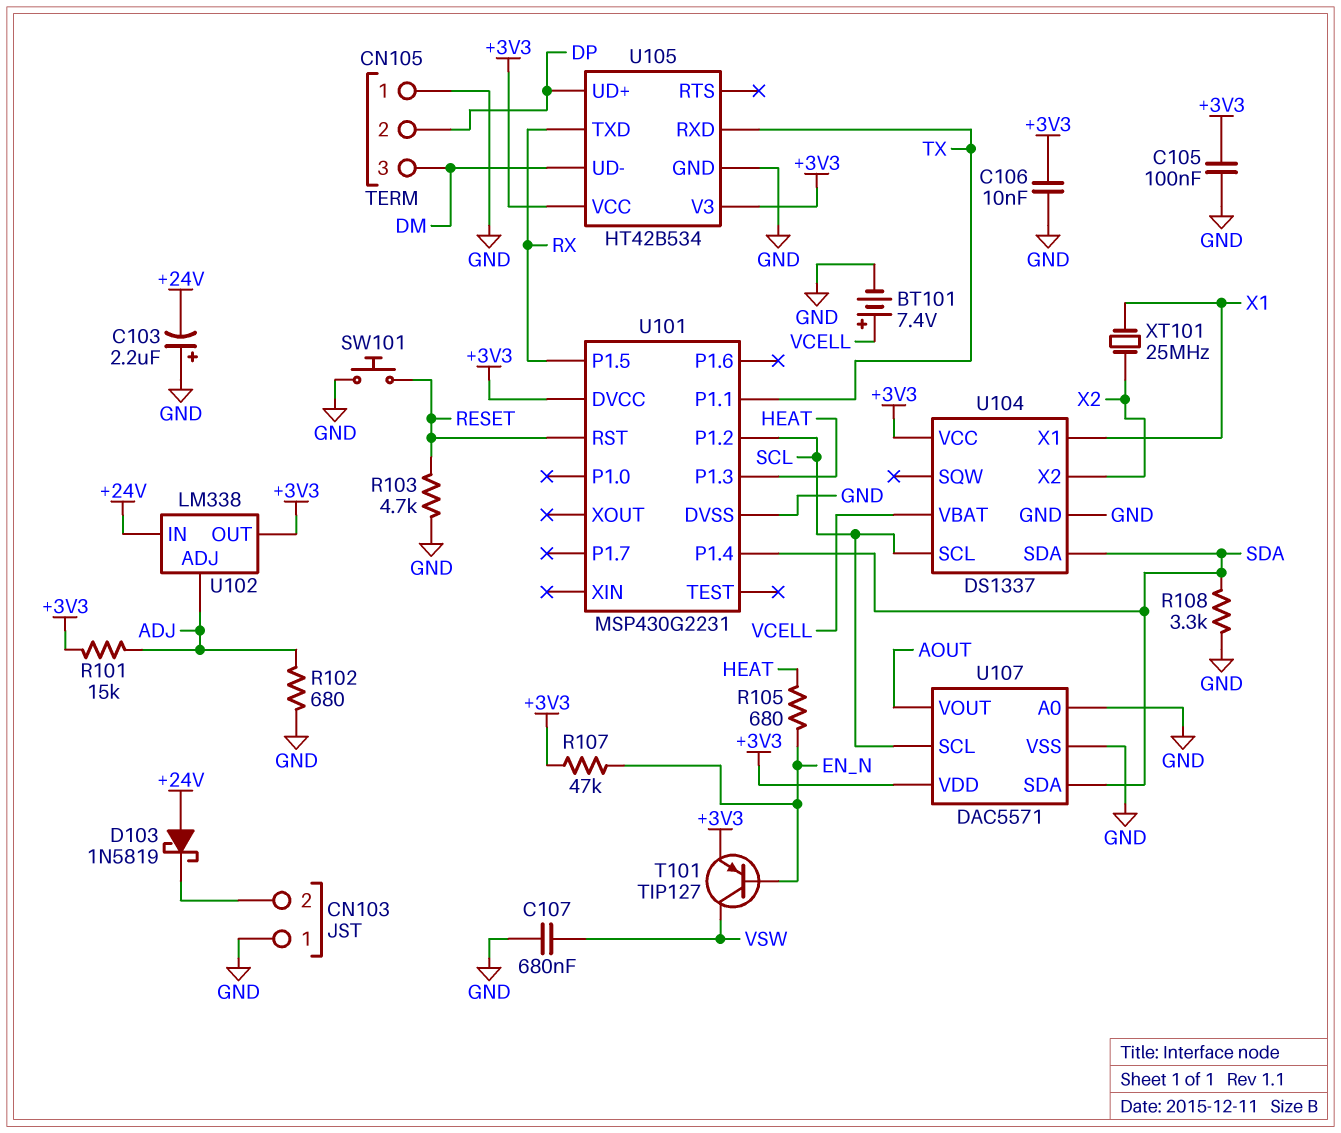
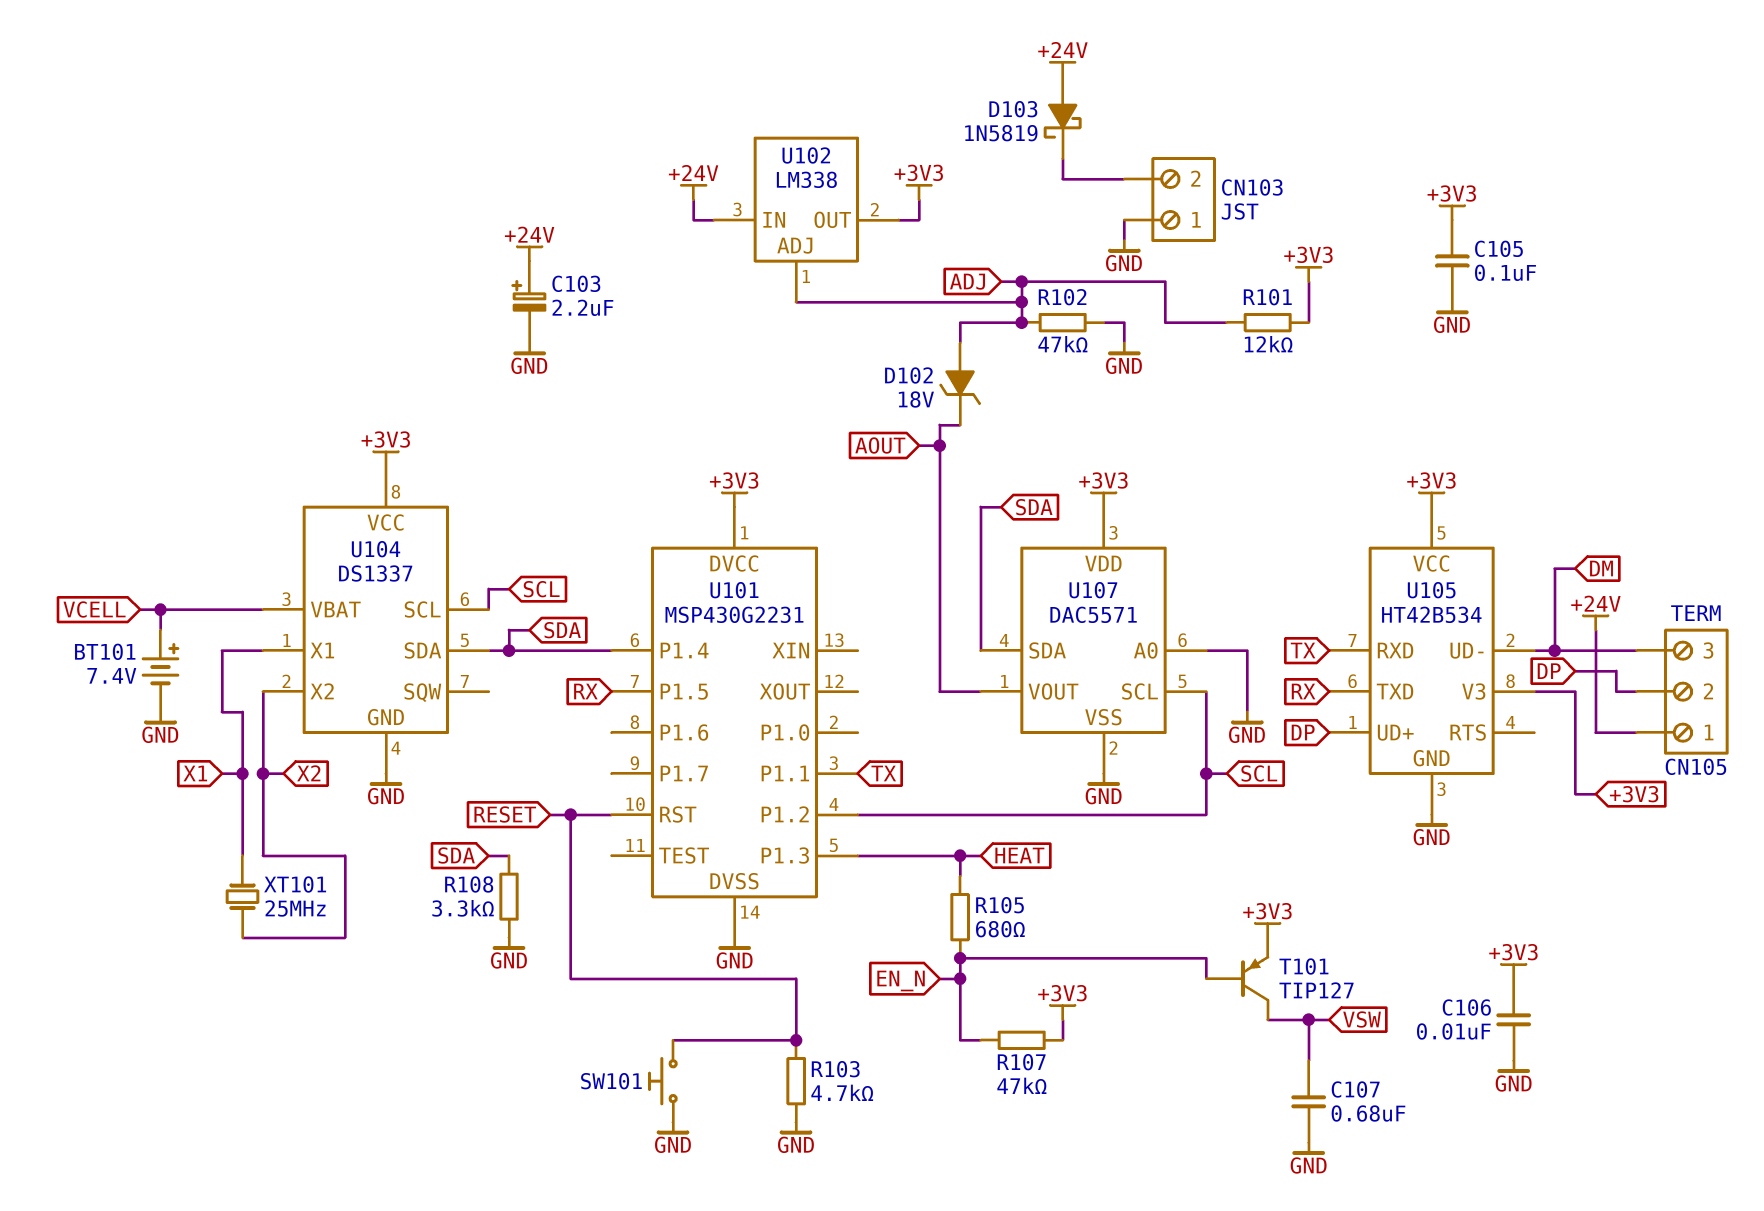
C103: 2.2uF (plus GND, minus +24V) -> 2.2uF (plus +24V, minus GND)
CN105 pin 1: GND -> +24V
D102: none -> zener 18V (A ADJ, K AOUT)
R101: 15k (+3V3, ADJ) -> 12k (+3V3, ADJ)
R102: 680 (ADJ, GND) -> 47k (ADJ, GND)

